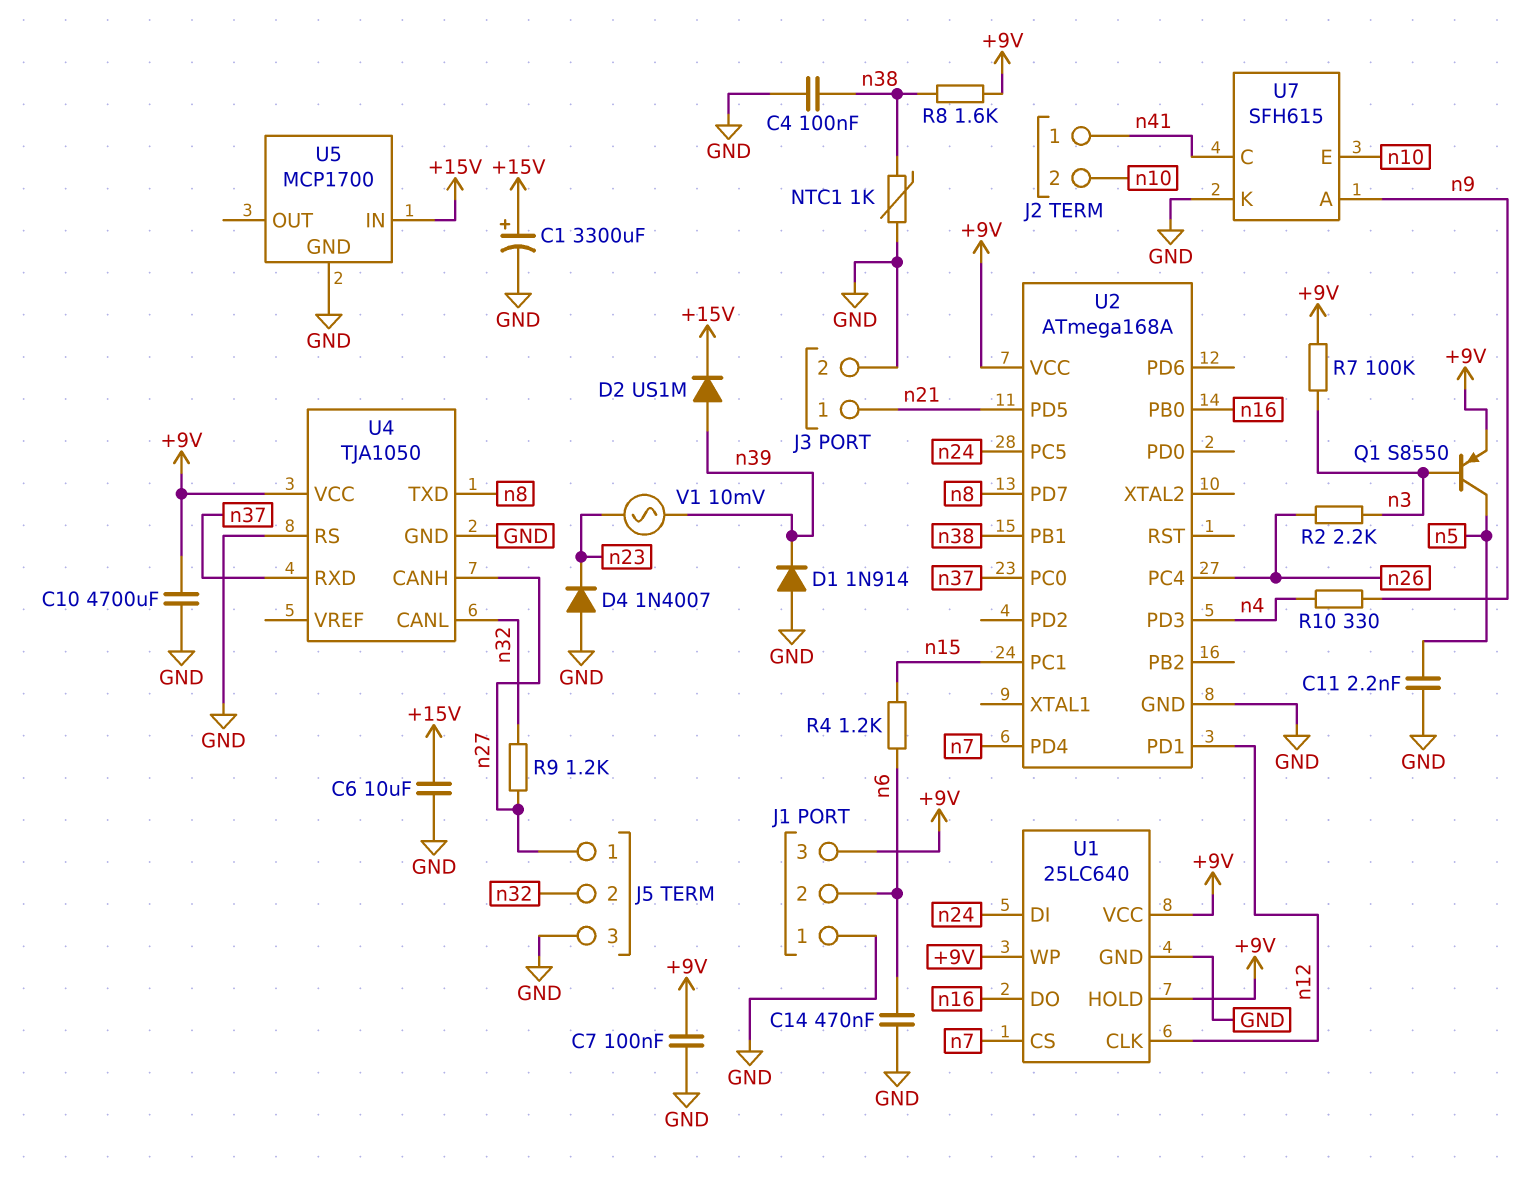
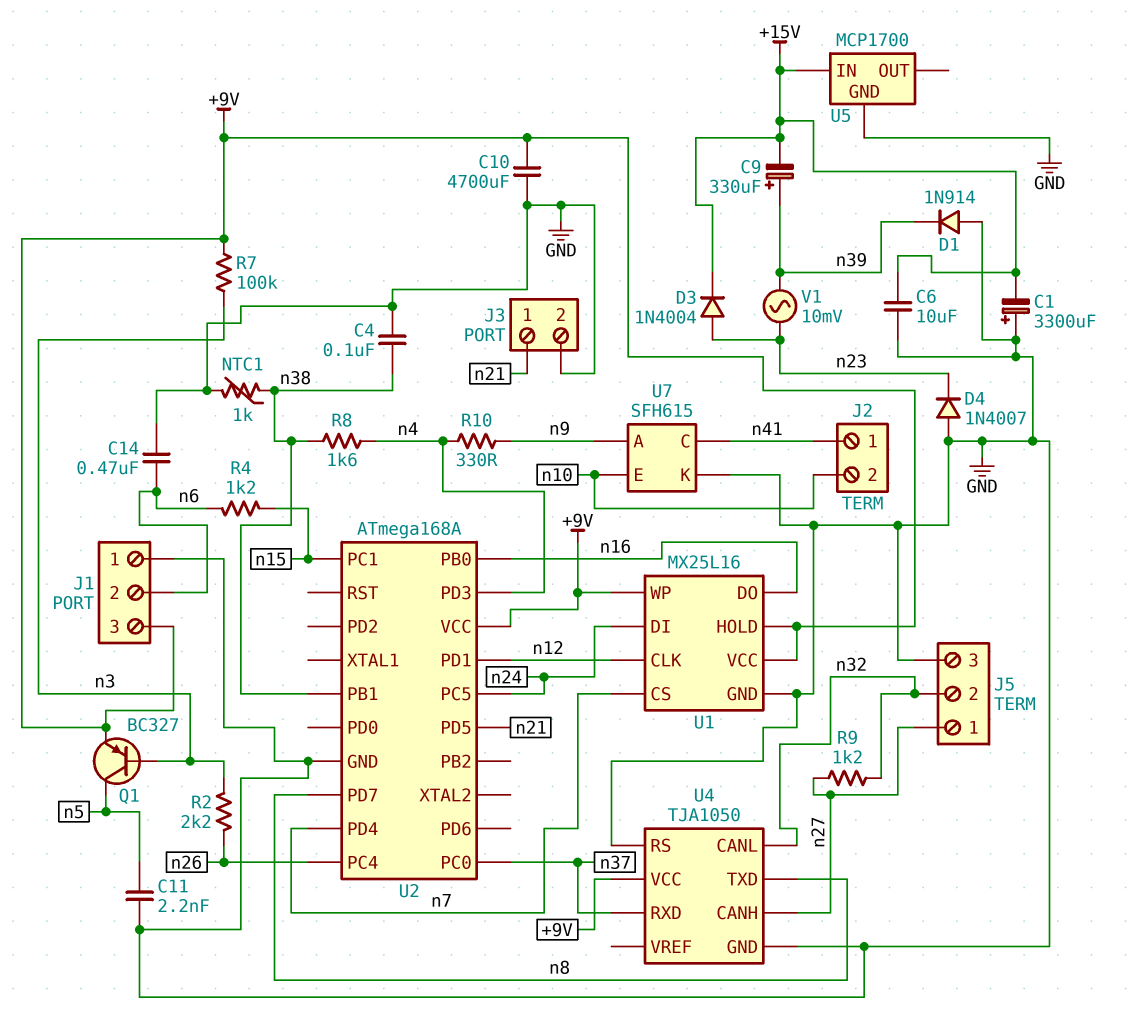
C1: 3300uF (plus +15V, minus GND) -> 3300uF (plus GND, minus +15V)
C7: 100nF (+9V, GND) -> none
C9: none -> 330uF (plus n39, minus +15V)
D2: diode US1M (A n39, K +15V) -> none
D3: none -> diode 1N4004 (A n23, K +15V)
Q1: PNP S8550 (B n3, C n5, E +9V) -> PNP BC327 (B n3, C n5, E +9V)
R8: 1.6k (+9V, n38) -> 1.6k (n4, n38)
U1: 25LC640 -> MX25L16

